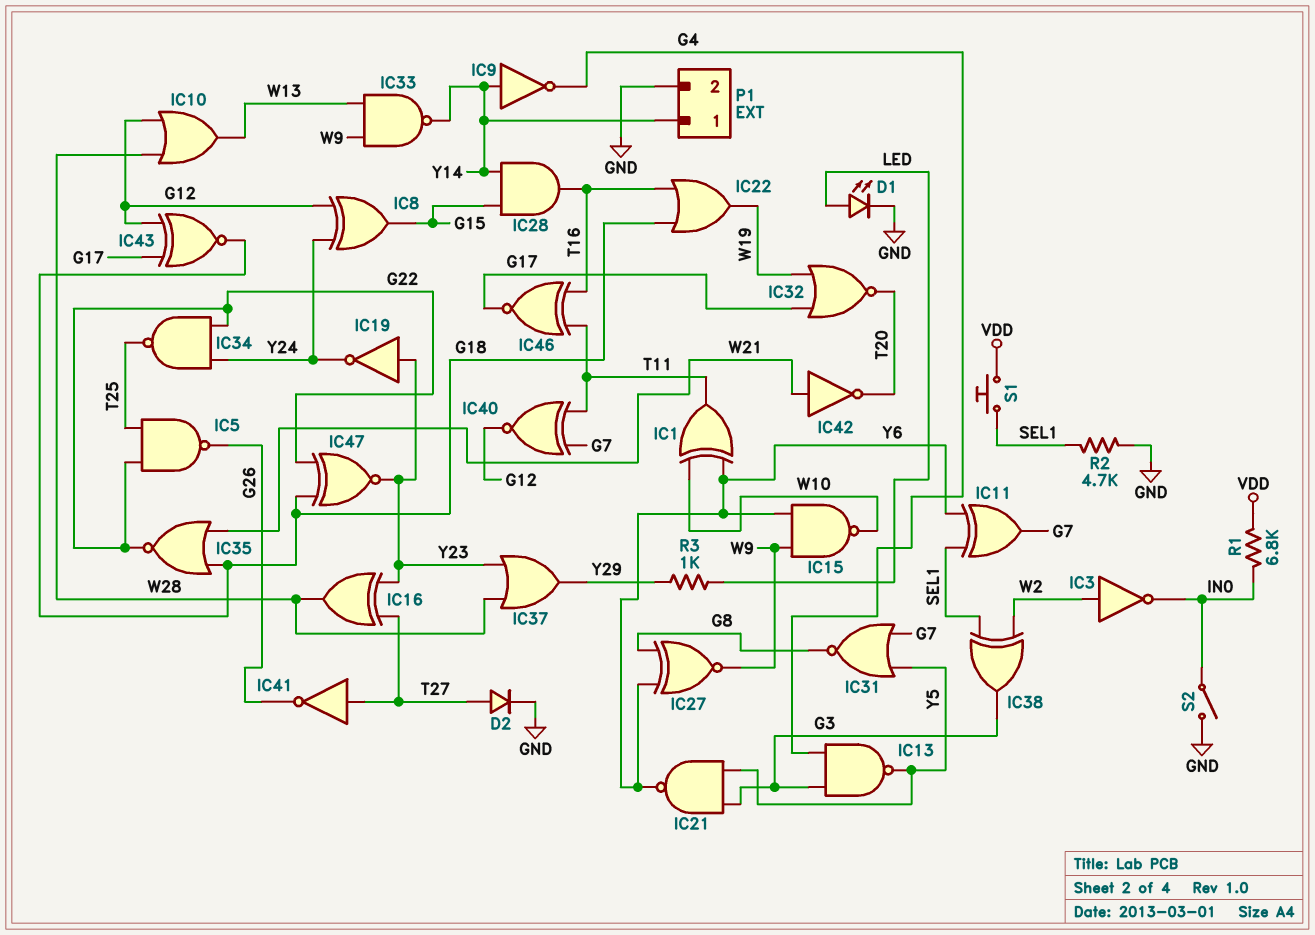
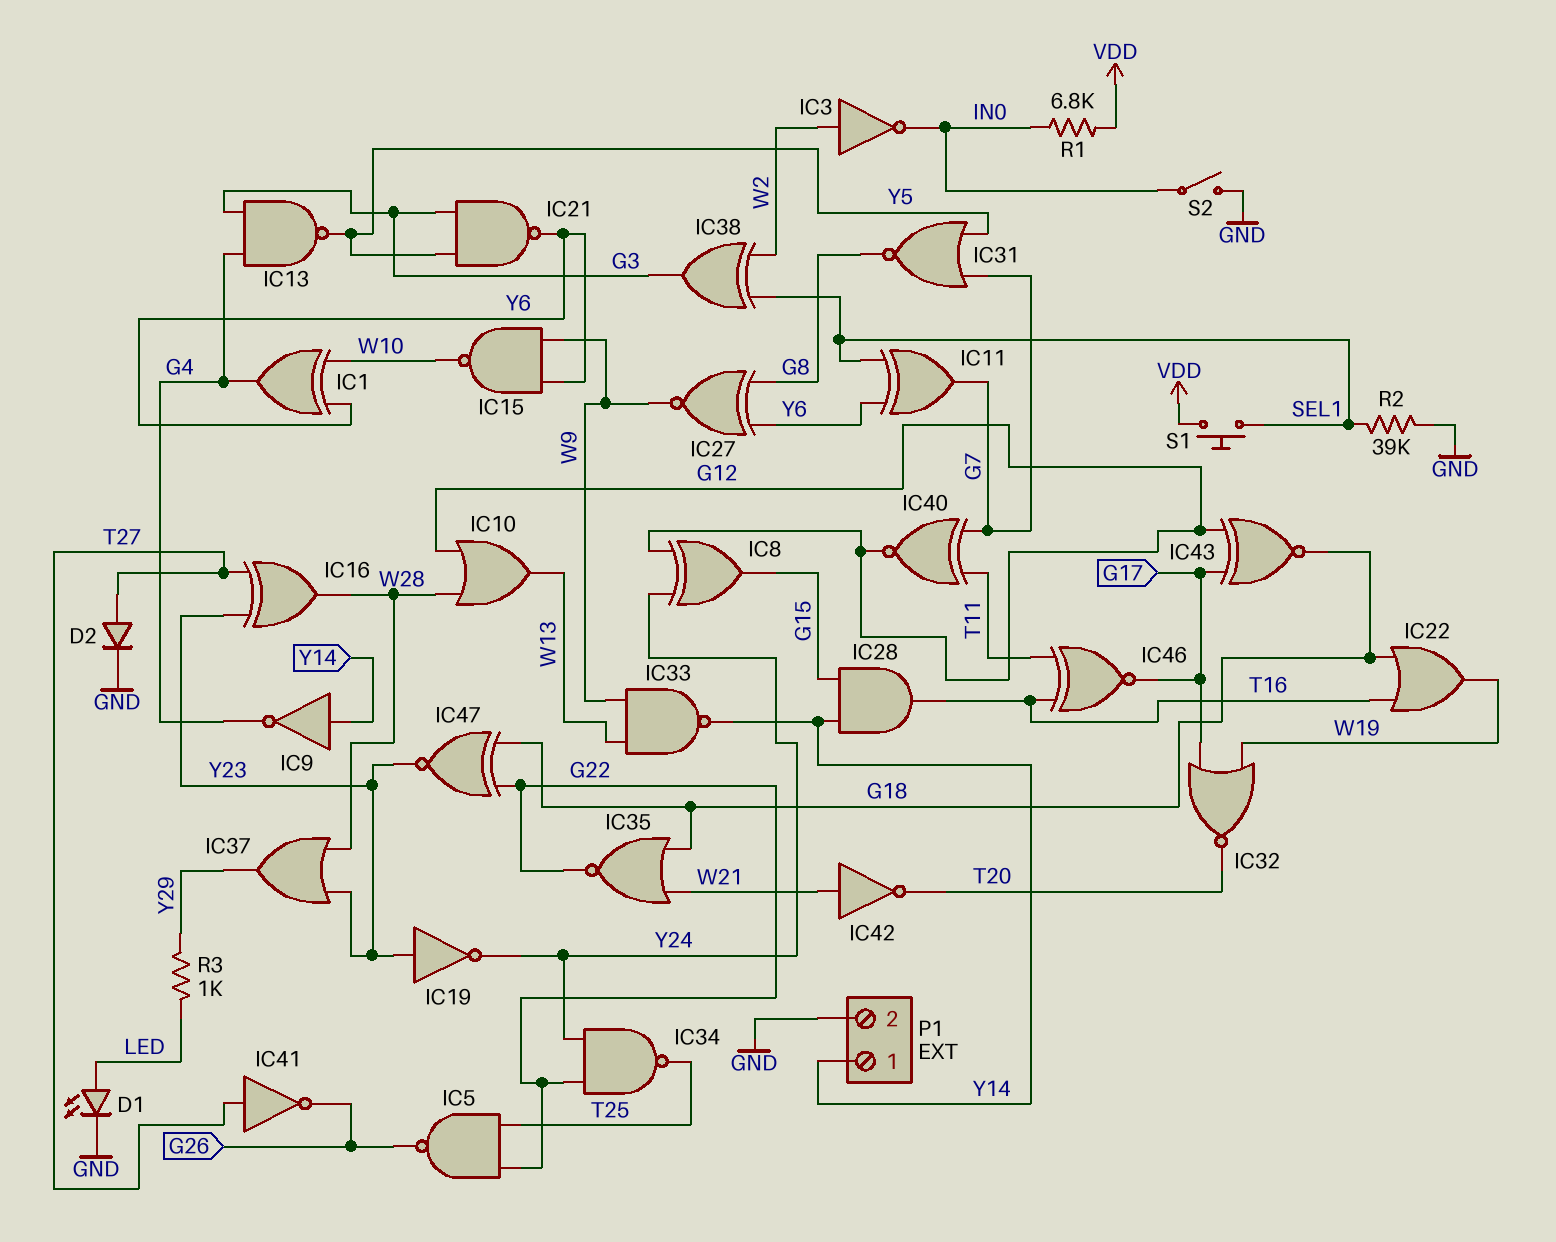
IC1: XOR (in W10, in Y6, out T11) -> XOR (in W10, in Y6, out G4)
R2: 4.7k (GND, SEL1) -> 39k (GND, SEL1)

